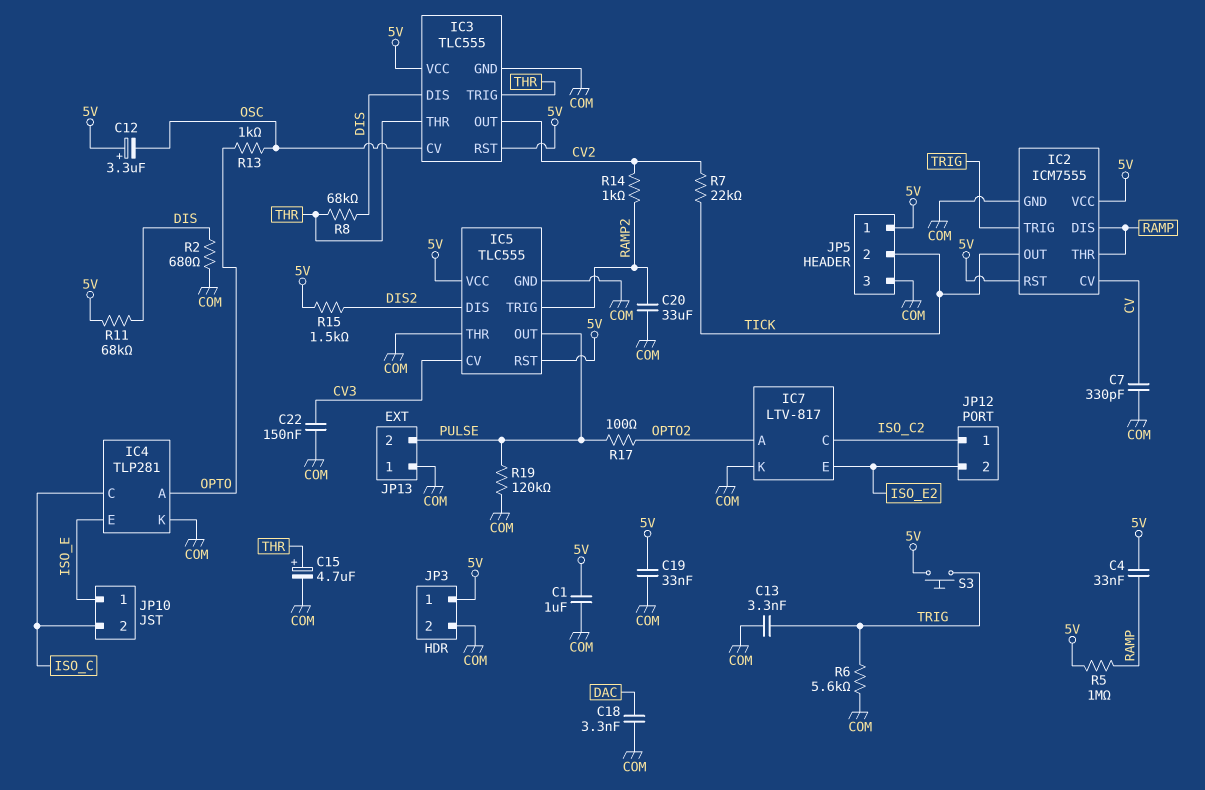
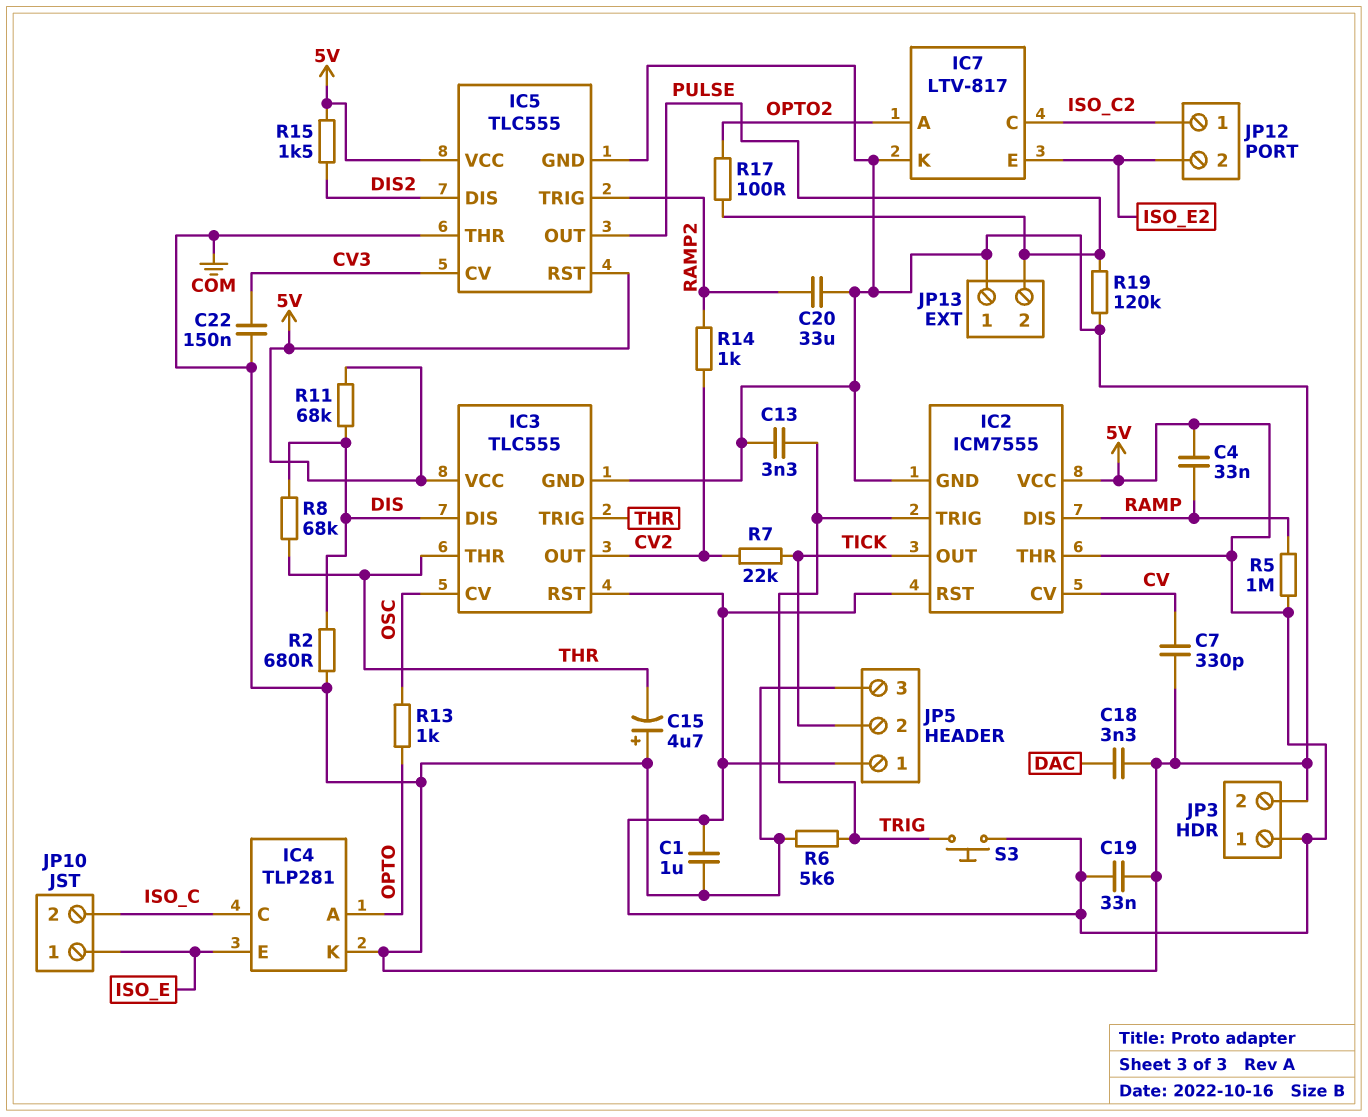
C12: 3.3uF (plus 5V, minus OSC) -> none
C15: 4.7uF (plus THR, minus COM) -> 4.7uF (plus COM, minus THR)
IC2 pin THR: RAMP -> 5V

